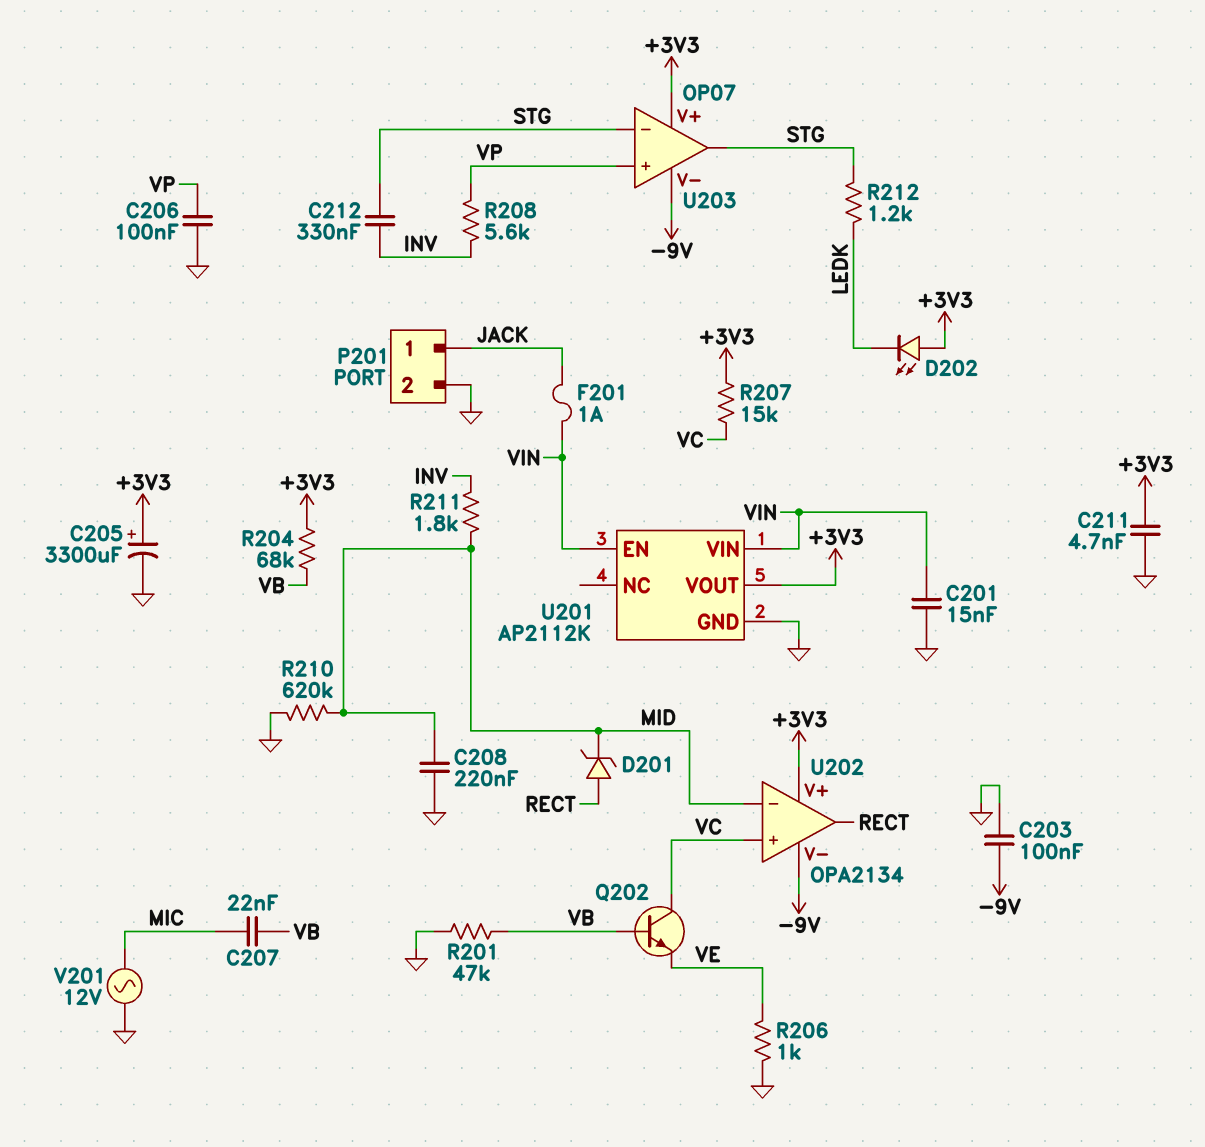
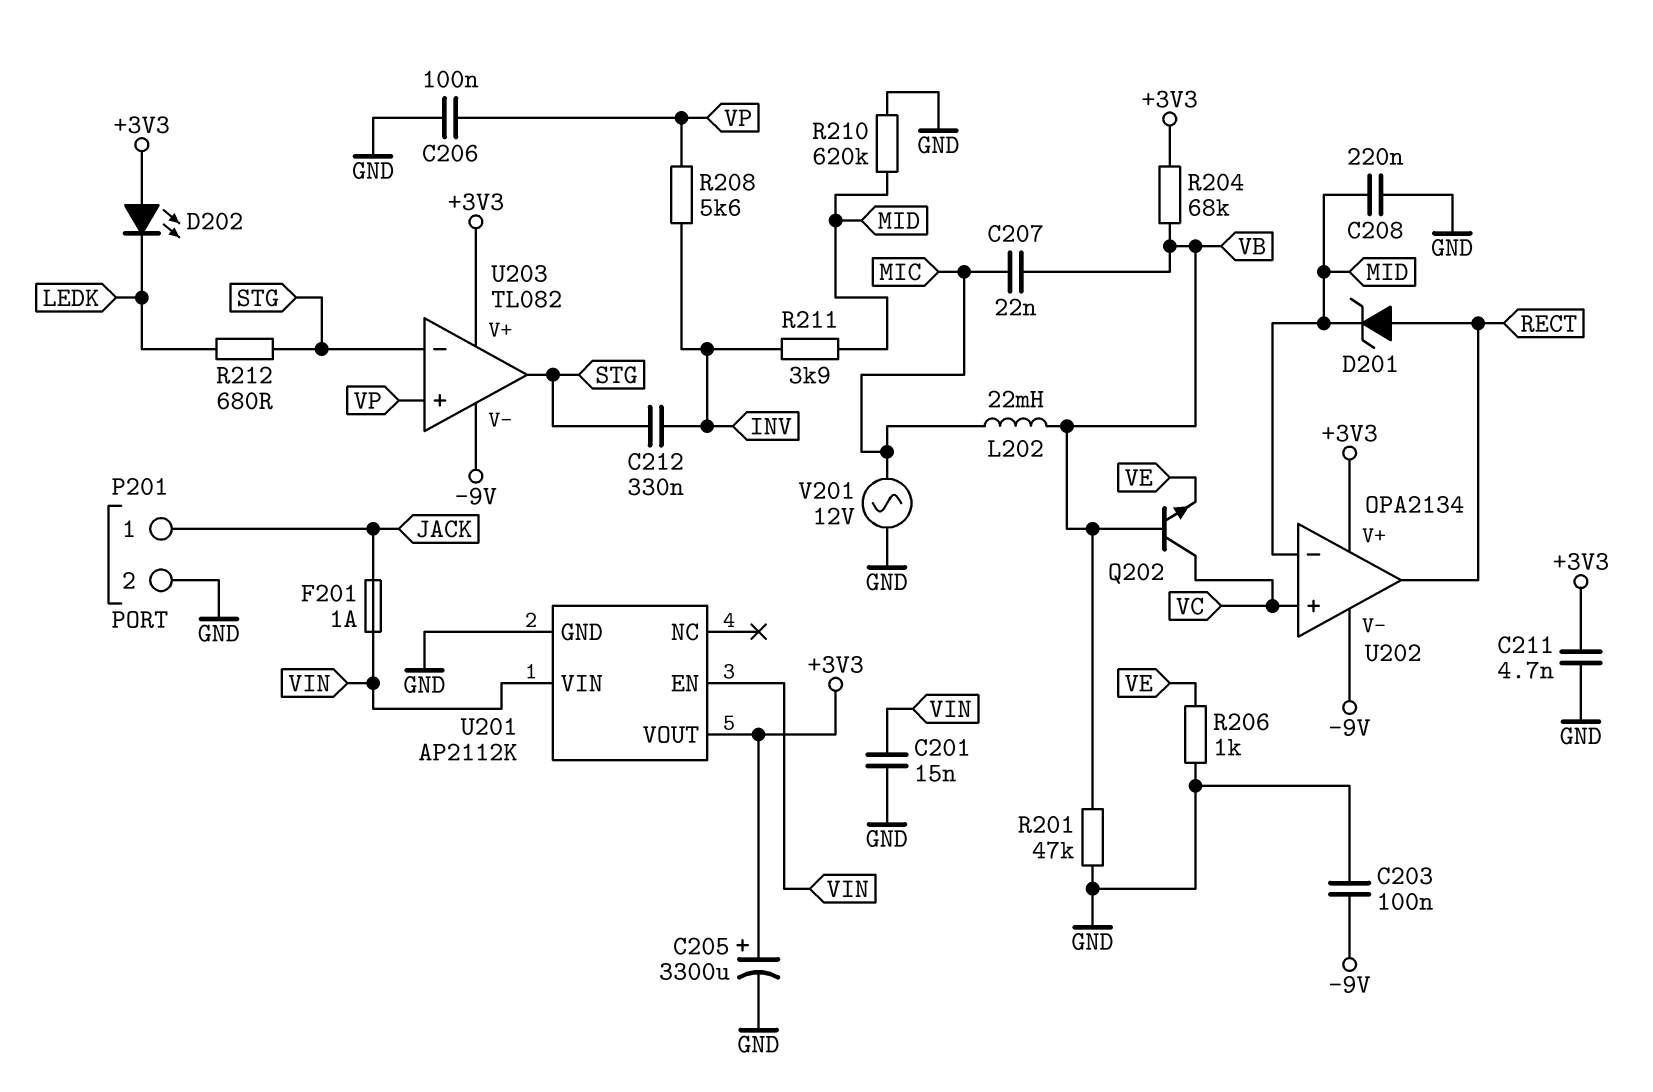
L202: none -> 22mH (MIC, VB)
R207: 15k (+3V3, VC) -> none
R211: 1.8k (INV, MID) -> 3.9k (INV, MID)
R212: 1.2k (LEDK, STG) -> 680 (LEDK, STG)
U203: OP07 -> TL082

